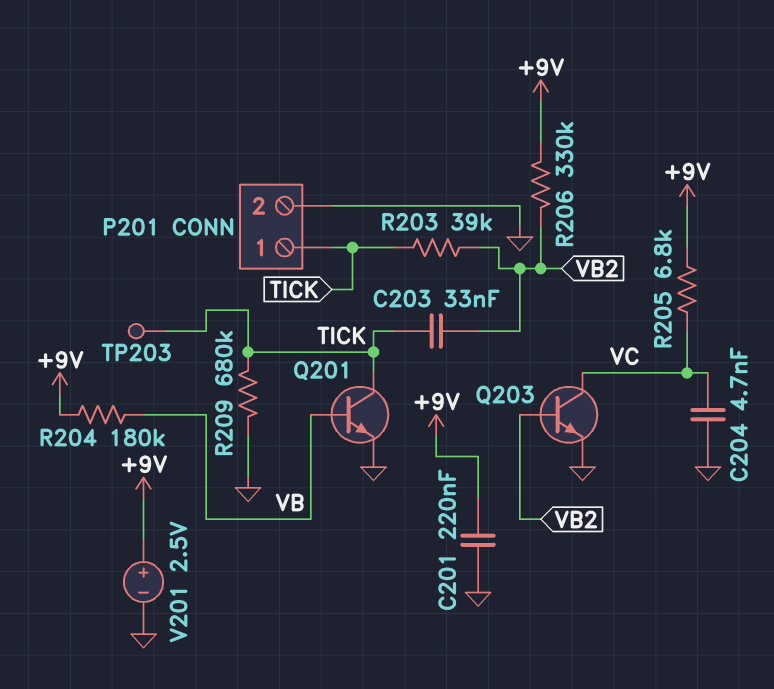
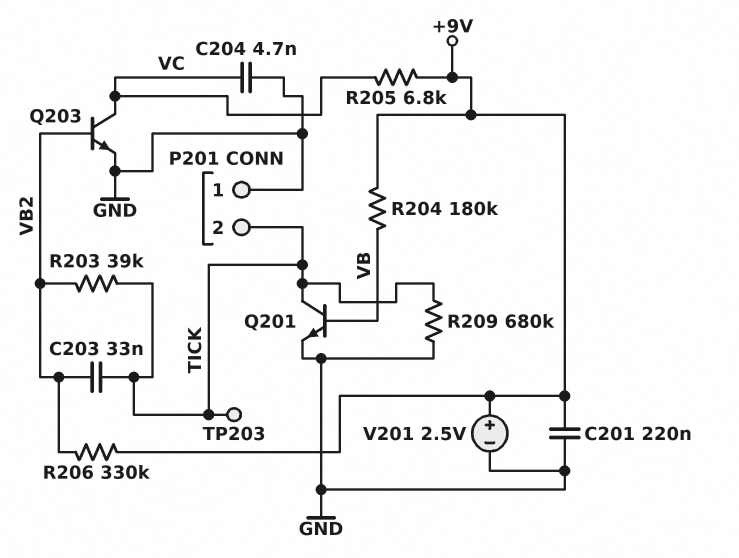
P201 pin 1: TICK -> GND
P201 pin 2: GND -> TICK

